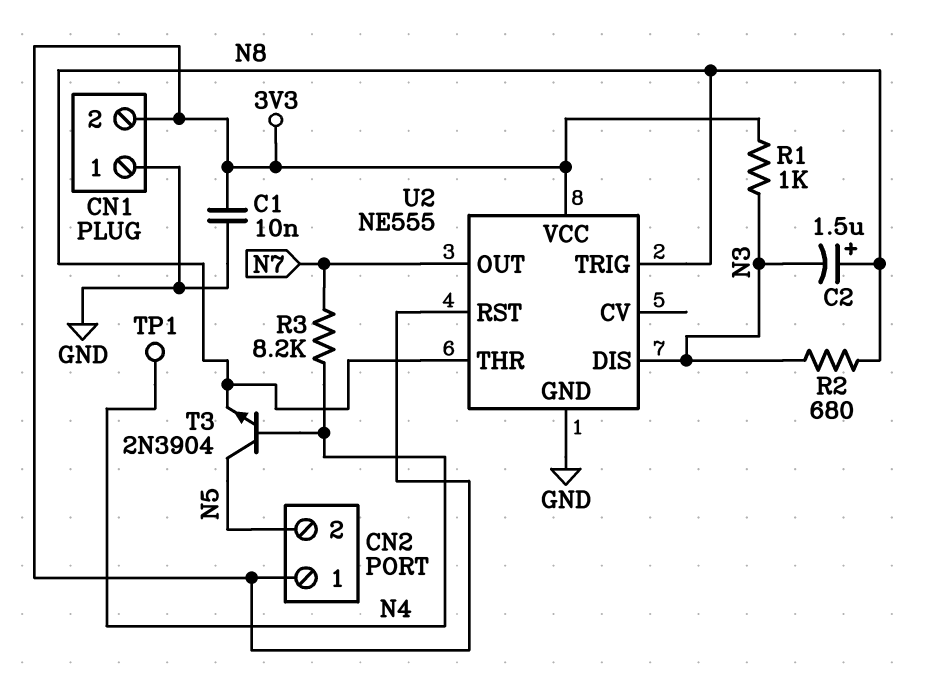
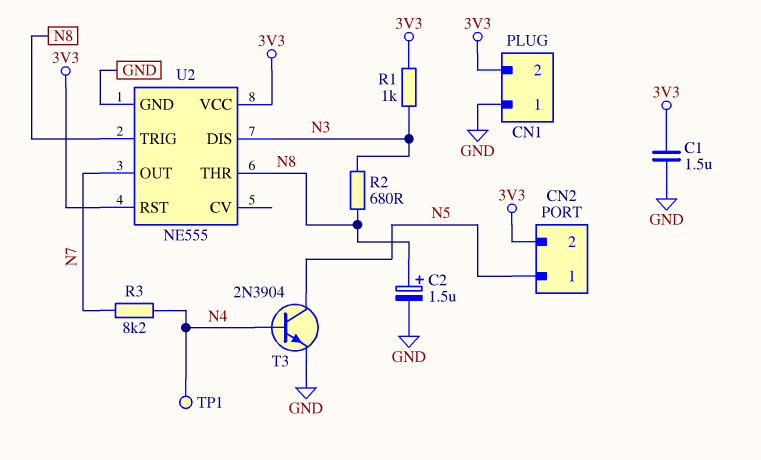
C1: 10nF (3V3, GND) -> 1.5uF (3V3, GND)
C2: 1.5uF (plus N8, minus N3) -> 1.5uF (plus N8, minus GND)
CN2 pin 1: 3V3 -> N5
CN2 pin 2: N5 -> 3V3
T3: NPN 2N3904 (B N4, C N5, E N8) -> NPN 2N3904 (B N4, C N5, E GND)

